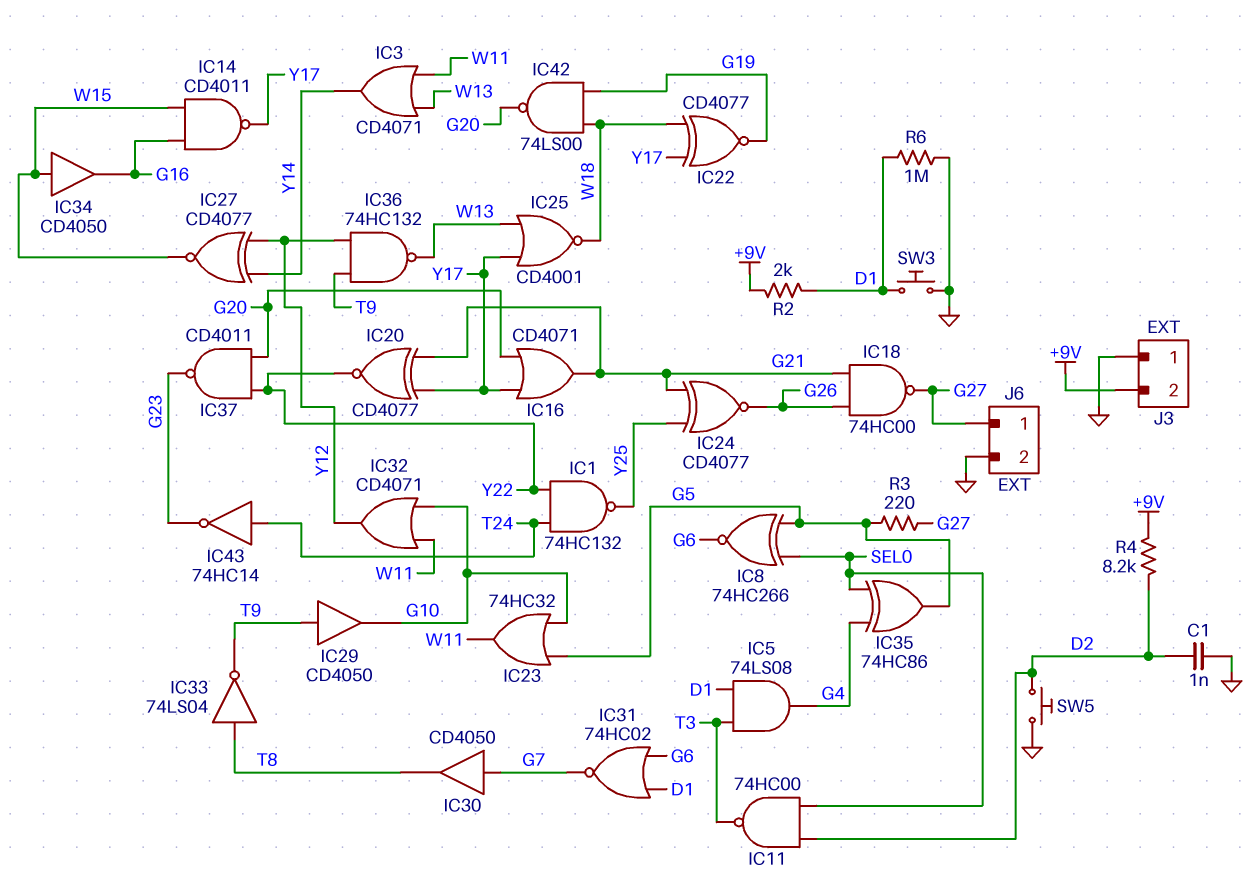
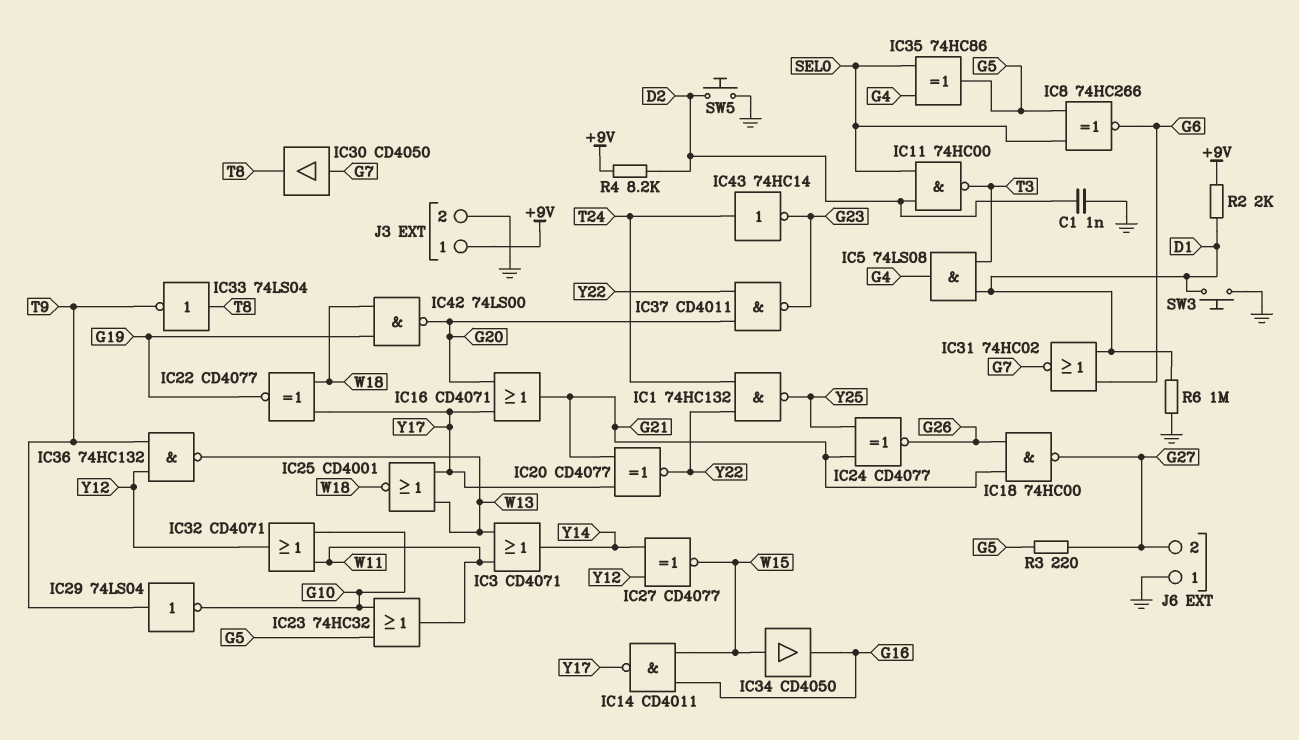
IC29: buffer CD4050 (in T9, out G10) -> NOT 74LS04 (in T9, out G10)
J3 pin 1: GND -> +9V
J3 pin 2: +9V -> GND
J6 pin 1: G27 -> GND
J6 pin 2: GND -> G27

